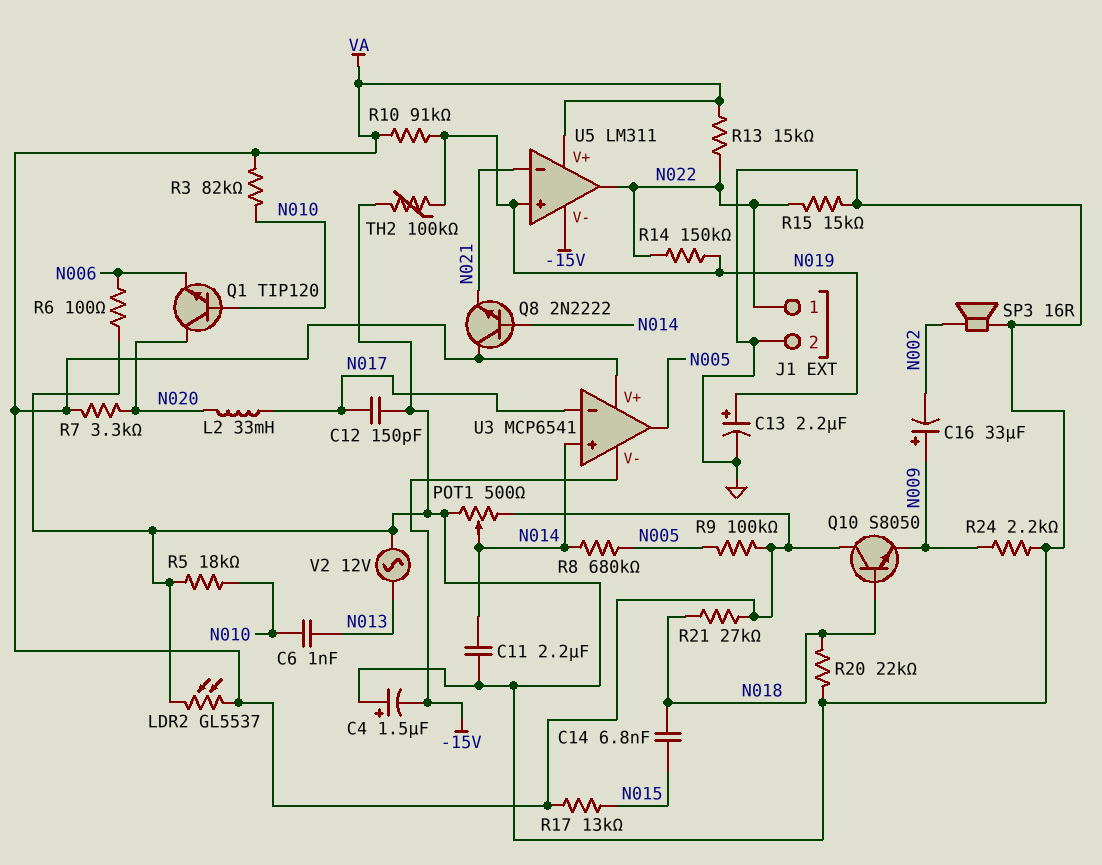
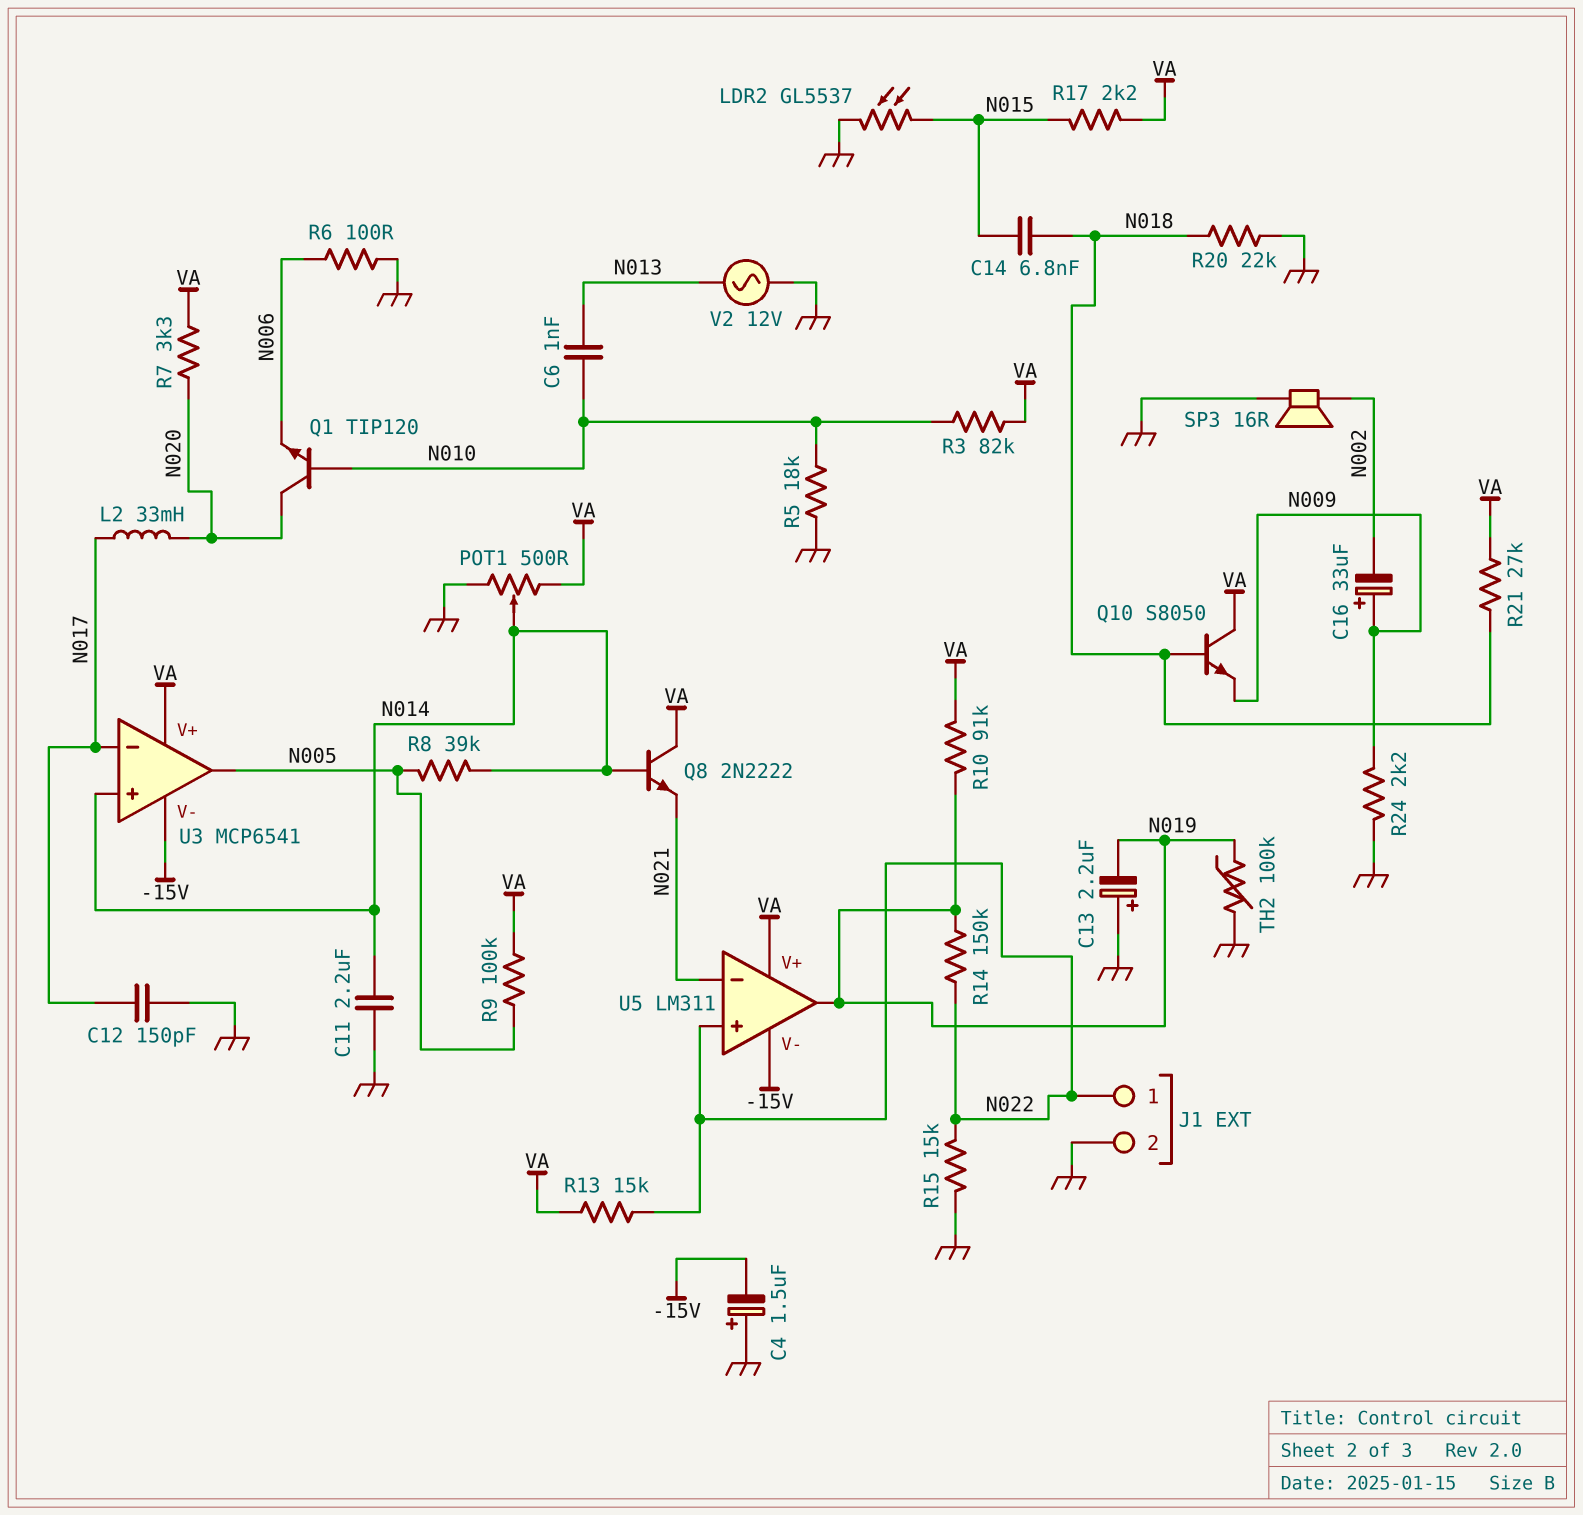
C13: 2.2uF (plus N019, minus GND) -> 2.2uF (plus GND, minus N019)
LDR2: GL5537 (GND, VA) -> GL5537 (GND, N015)
R8: 680k (N005, N014) -> 39k (N005, N014)
R17: 13k (N015, VA) -> 2.2k (N015, VA)
U5 pin in+: N019 -> N022
U5 pin out: N022 -> N019

